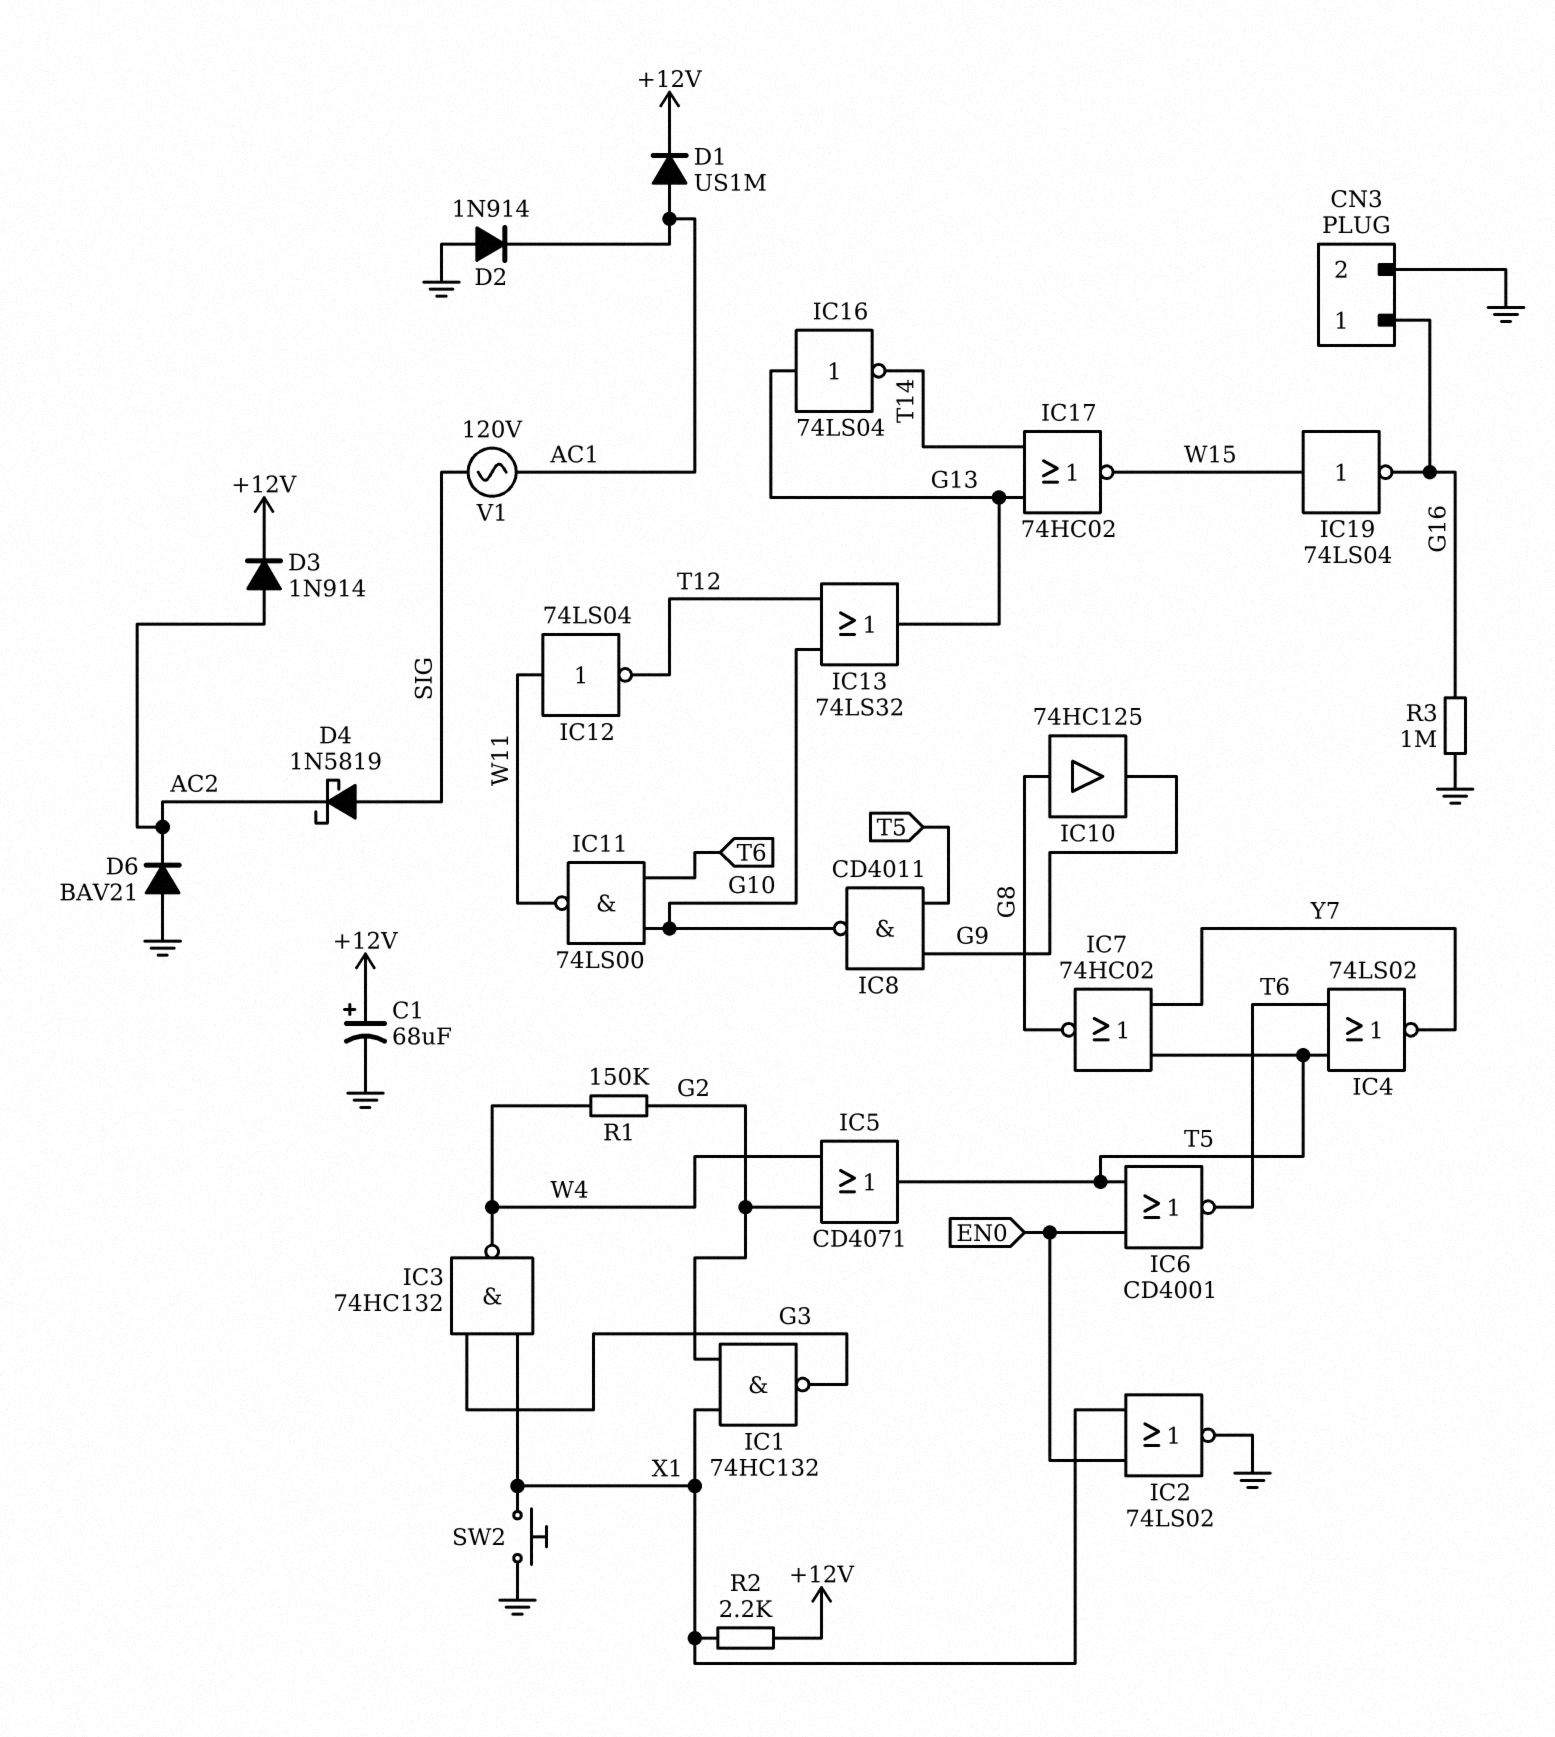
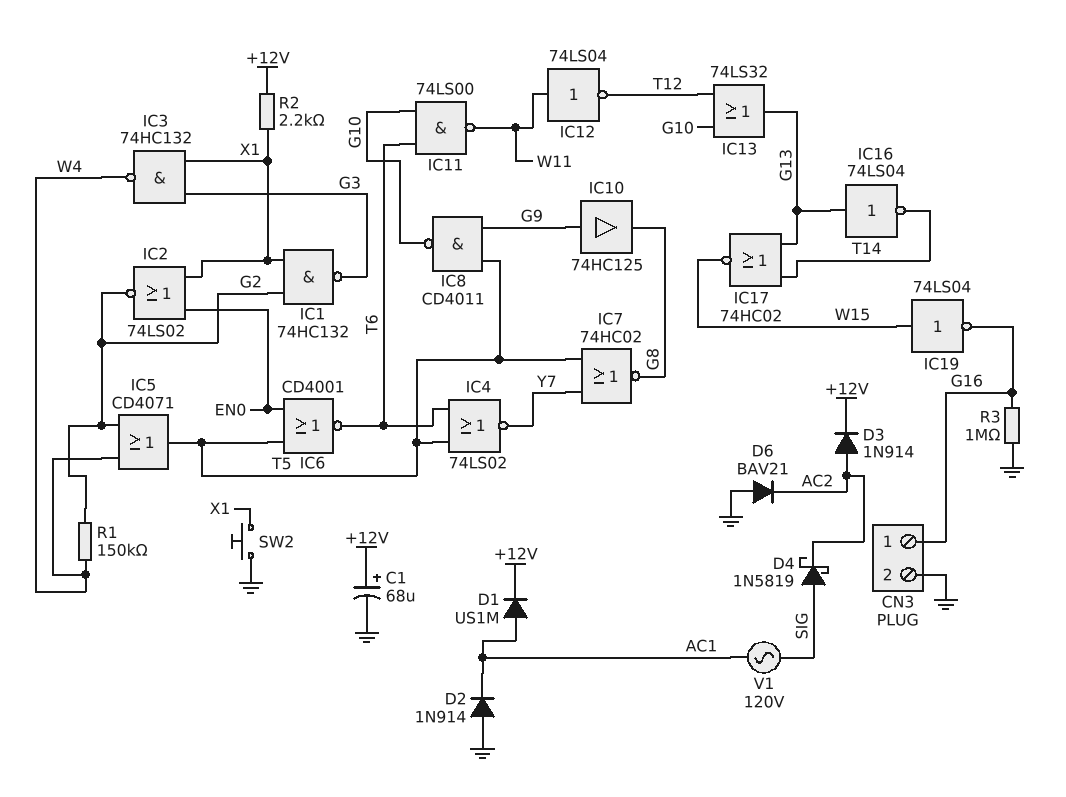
IC2: NOR 74LS02 (in EN0, in X1, out GND) -> NOR 74LS02 (in EN0, in X1, out G2)
IC10: buffer 74HC125 (in G8, out G9) -> buffer 74HC125 (in G9, out G8)

